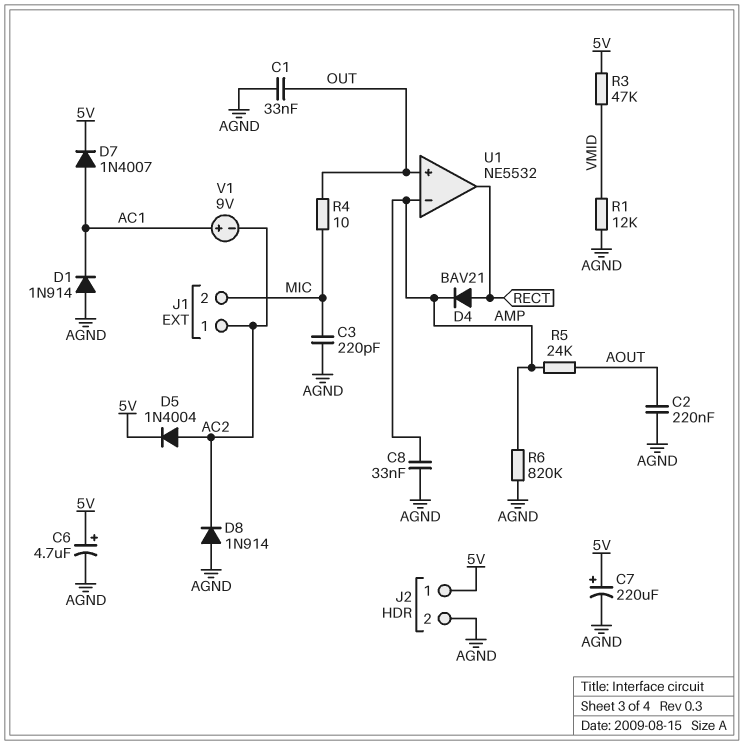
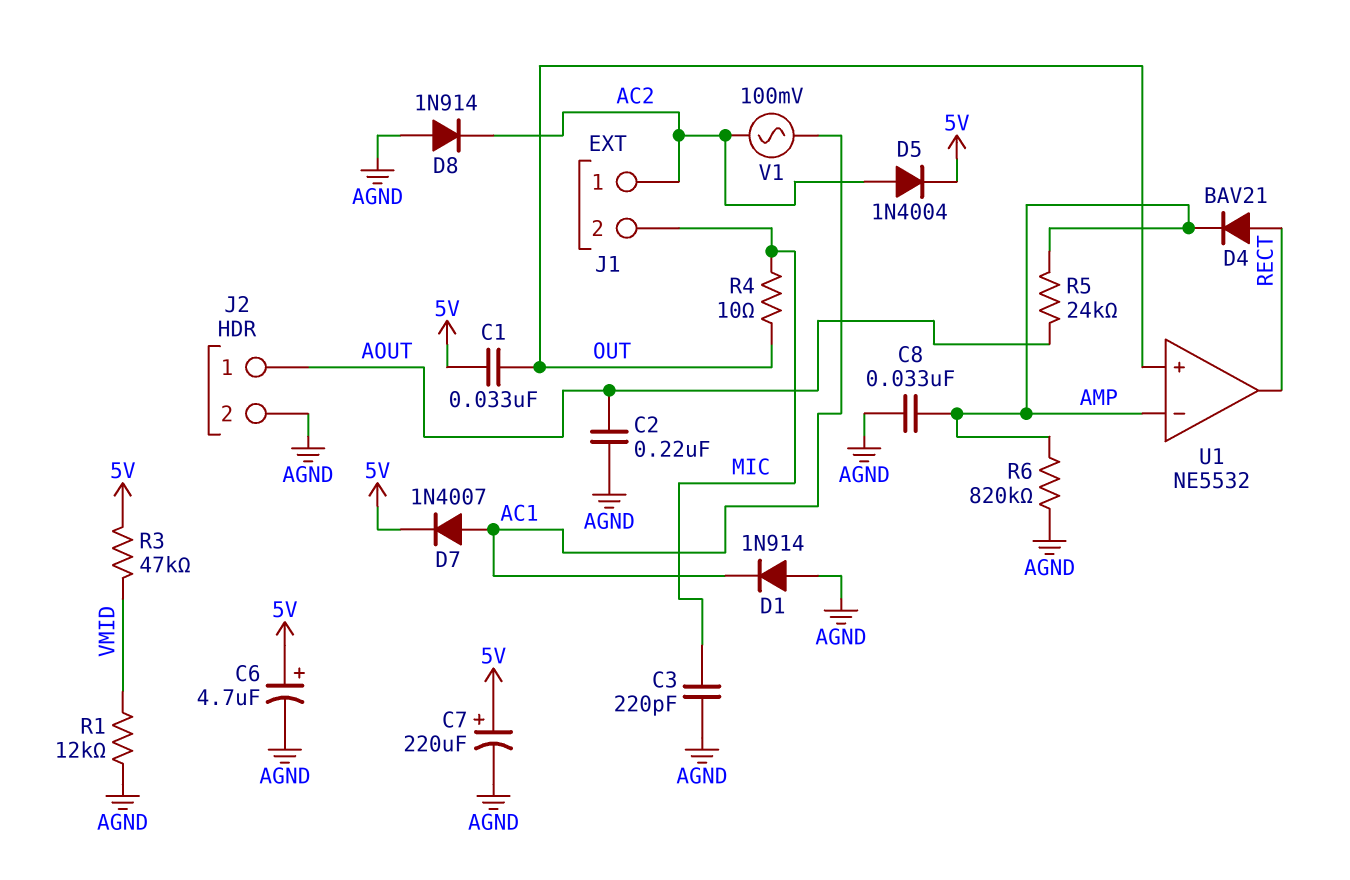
C1: 33nF (AGND, OUT) -> 33nF (5V, OUT)
J2 pin 1: 5V -> AOUT
V1: 9V (plus AC1, minus AC2) -> AC 100mV (AC1, AC2)

